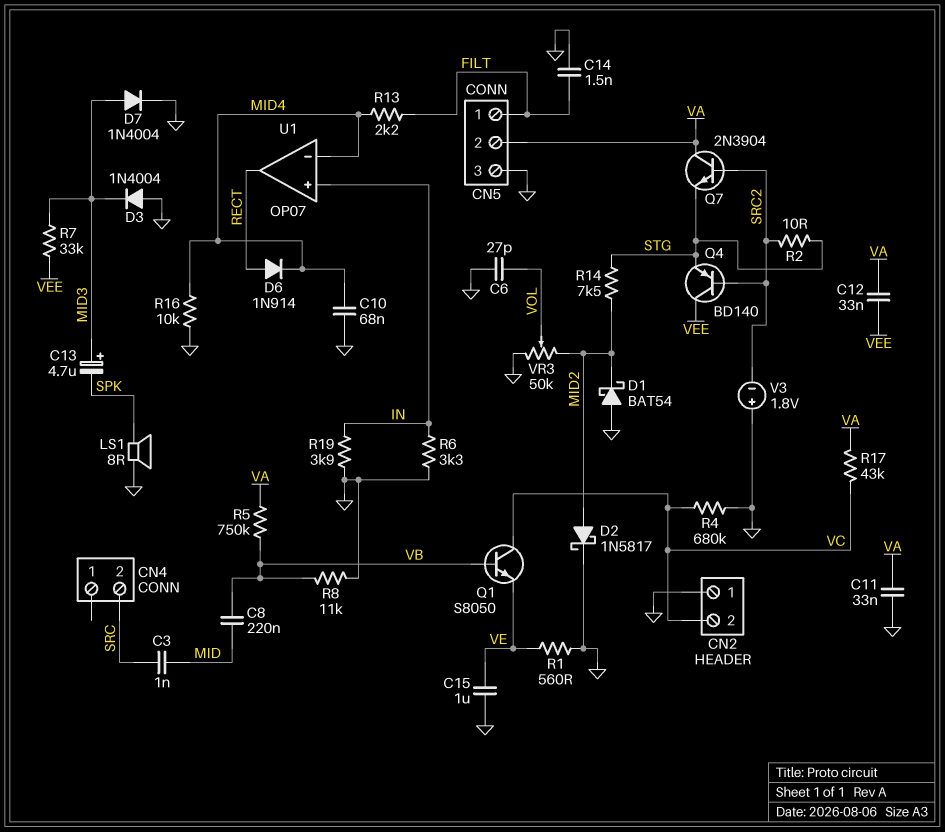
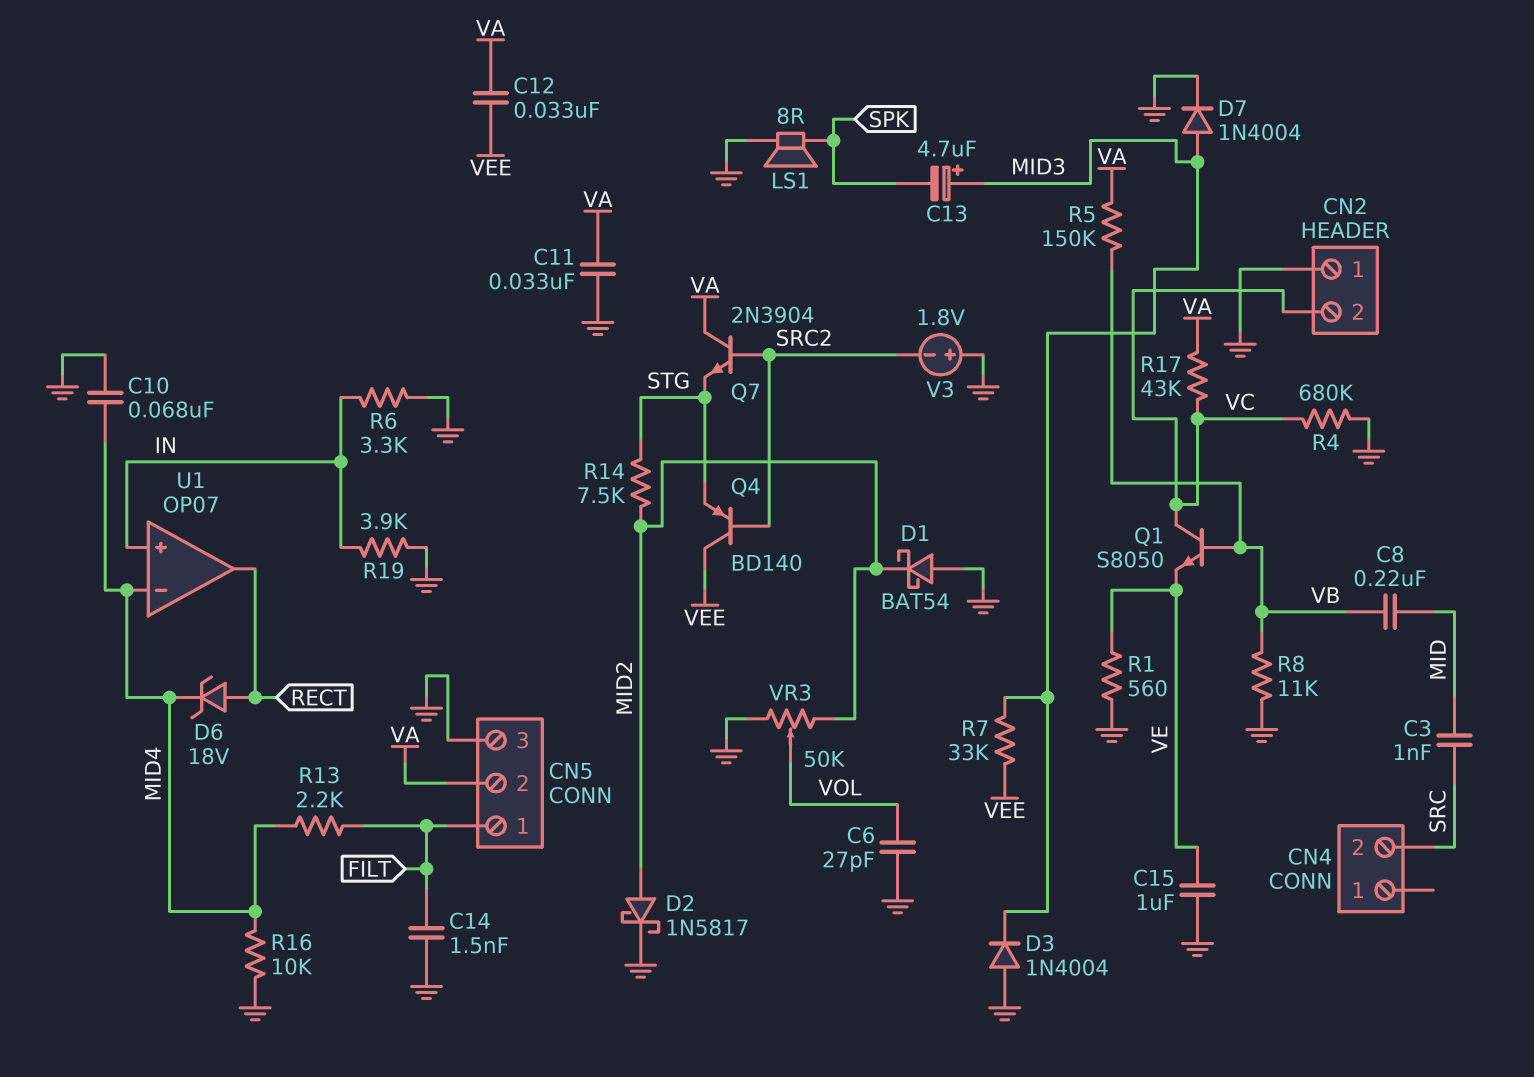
D6: diode 1N914 (A RECT, K MID4) -> zener 18V (A RECT, K MID4)
R2: 10 (SRC2, STG) -> none
R5: 750k (VA, VB) -> 150k (VA, VB)

